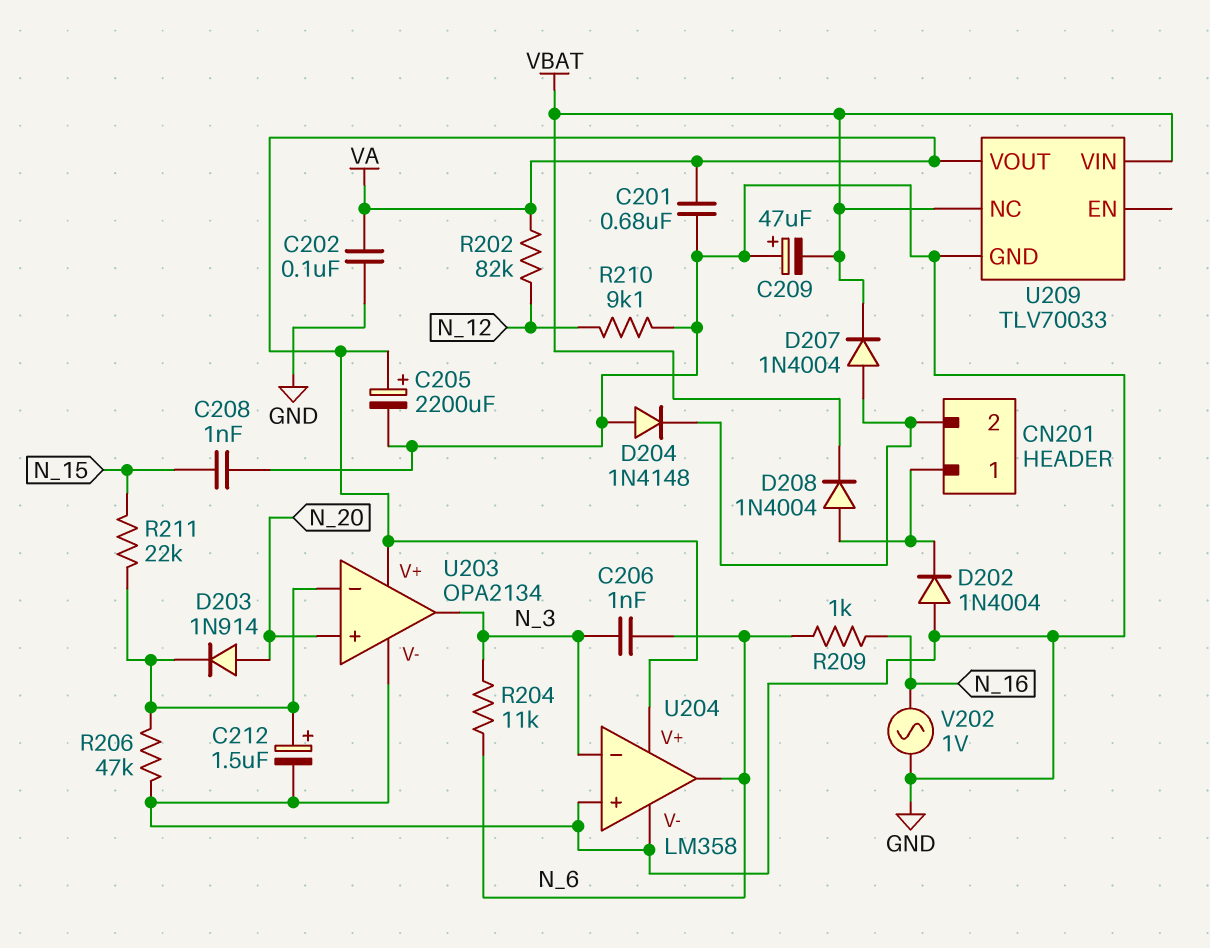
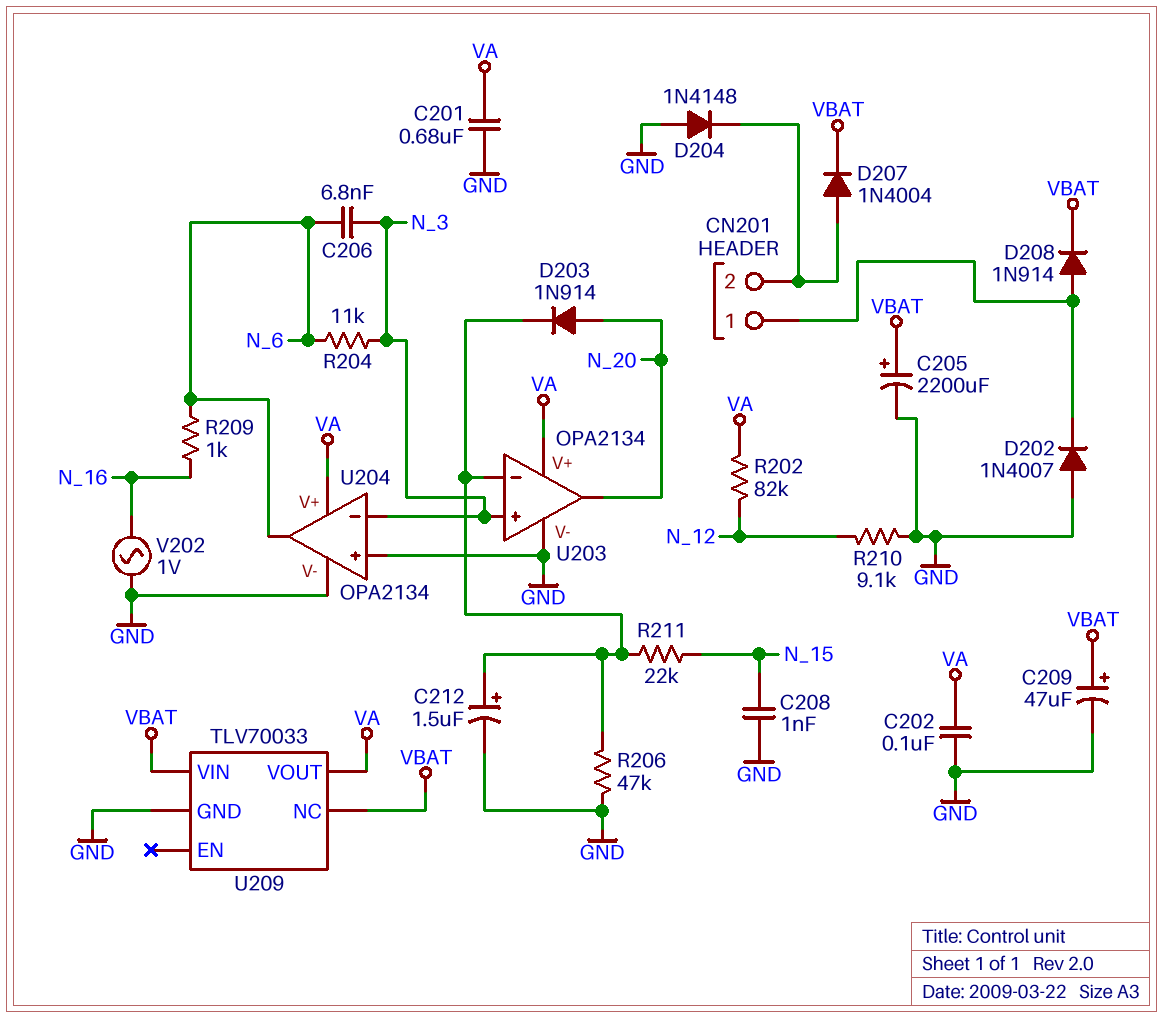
C205: 2200uF (plus VA, minus GND) -> 2200uF (plus VBAT, minus GND)
C206: 1nF (N_3, N_6) -> 6.8nF (N_3, N_6)
C209: 47uF (plus GND, minus VBAT) -> 47uF (plus VBAT, minus GND)
D202: diode 1N4004 (A GND, K CN201/1) -> diode 1N4007 (A GND, K CN201/1)
D208: diode 1N4004 (A CN201/1, K VBAT) -> diode 1N914 (A CN201/1, K VBAT)
U203 pin in+: N_20 -> N_3
U203 pin out: N_3 -> N_20
U204: LM358 -> OPA2134

